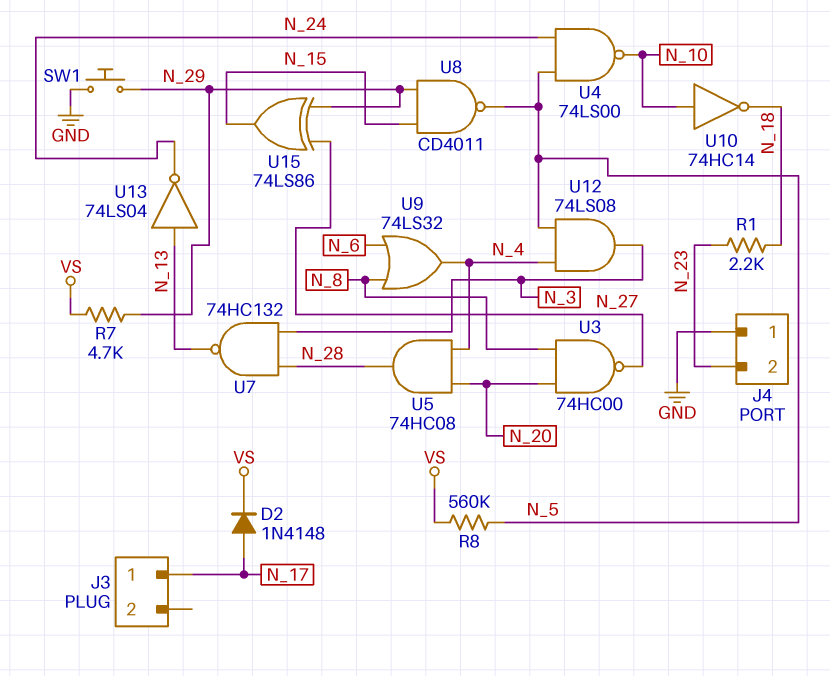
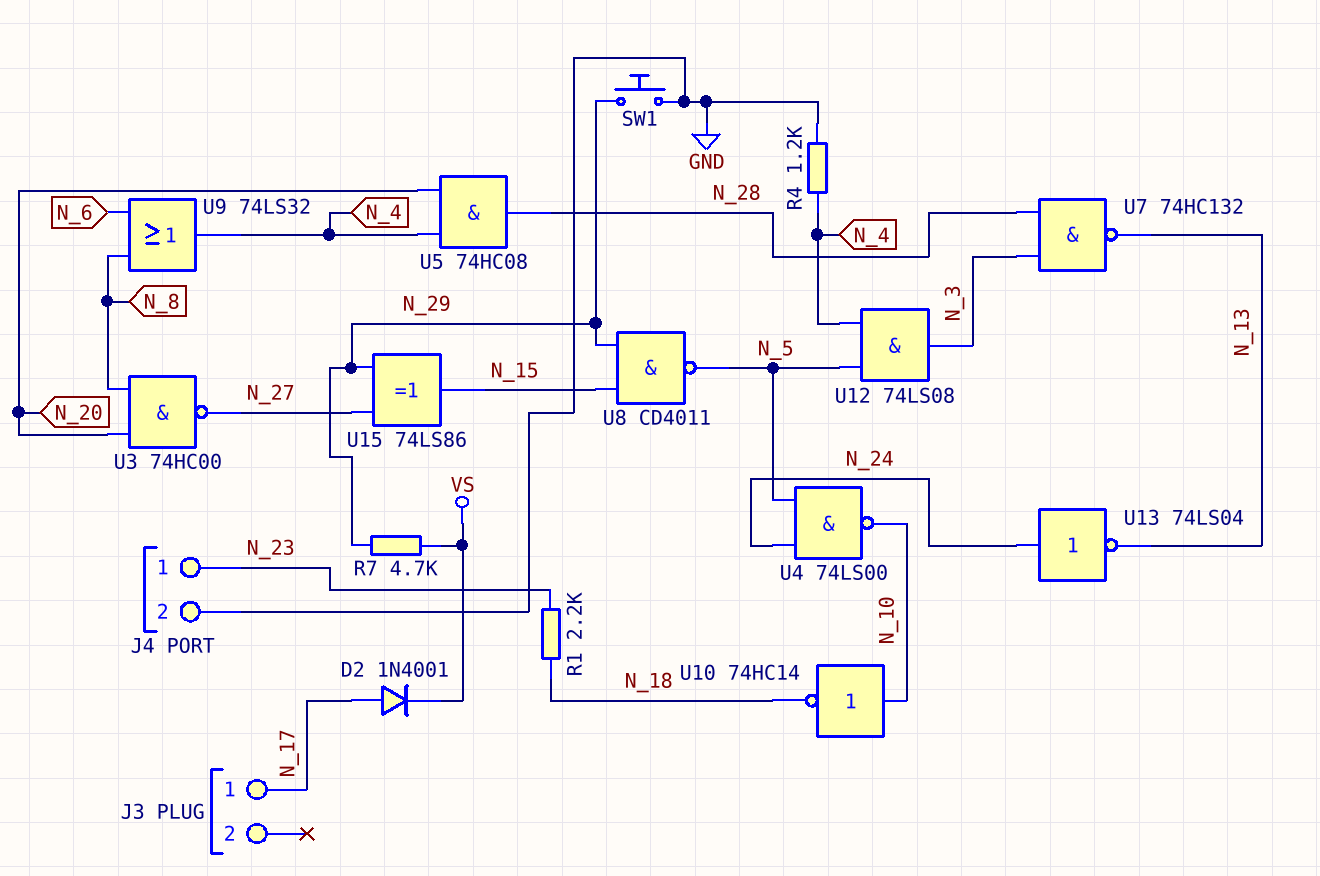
D2: diode 1N4148 (A N_17, K VS) -> diode 1N4001 (A N_17, K VS)
J4 pin 1: GND -> N_23
J4 pin 2: N_23 -> GND
R4: none -> 1.2k (GND, N_4)
R8: 560k (N_5, VS) -> none
U13: NOT 74LS04 (in N_13, out N_24) -> NOT 74LS04 (in N_24, out N_13)

